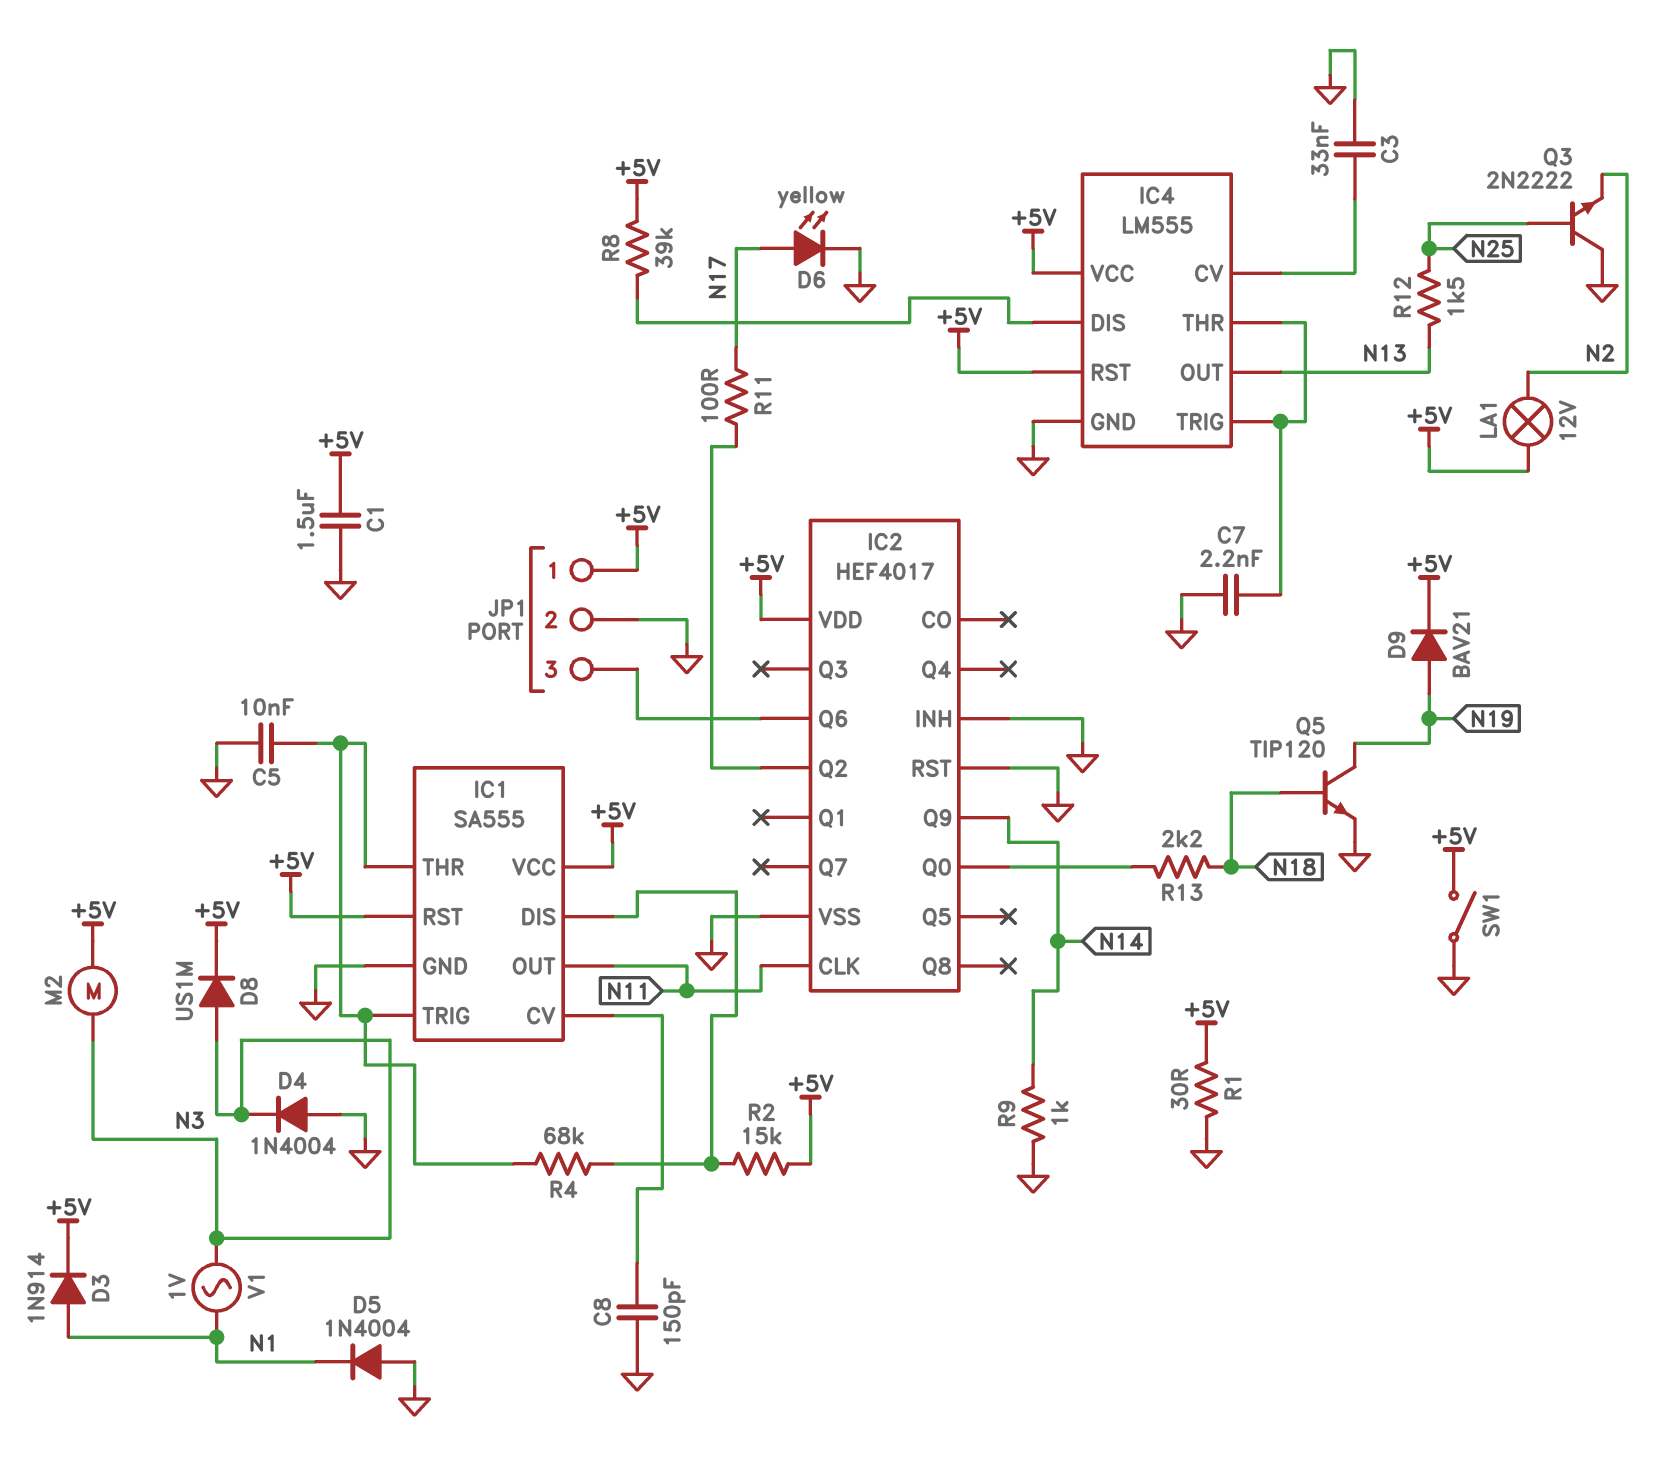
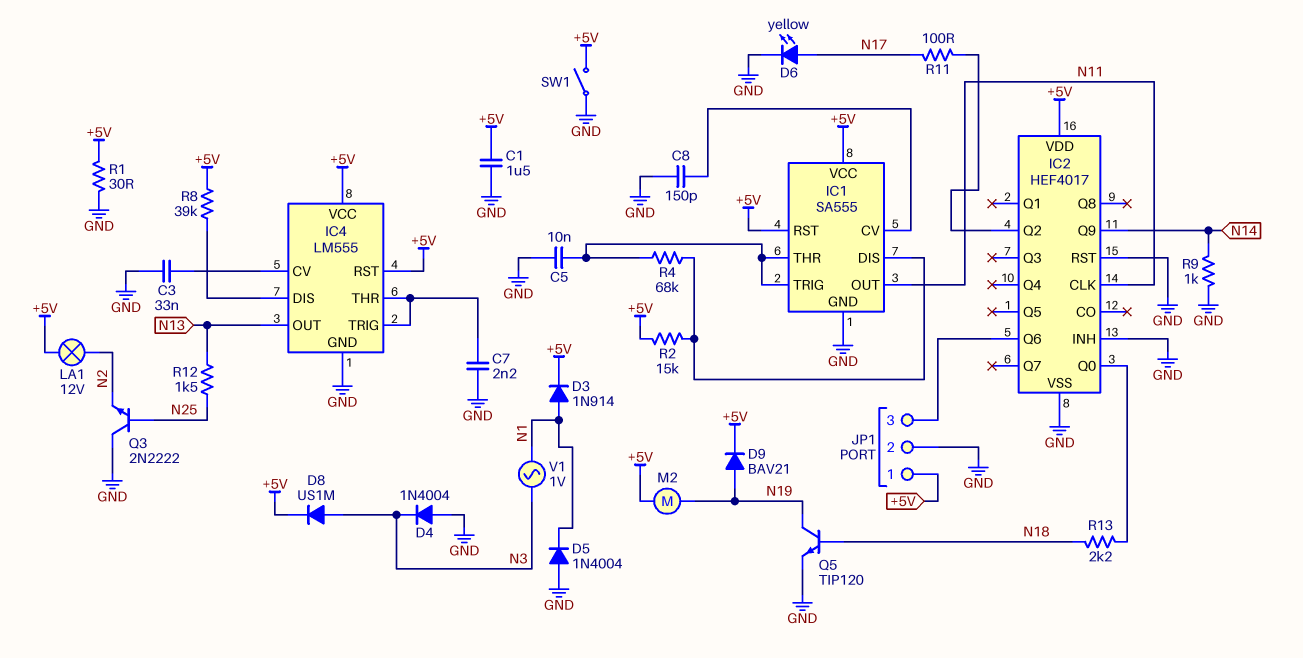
M2: motor (+5V, N3) -> motor (+5V, N19)

